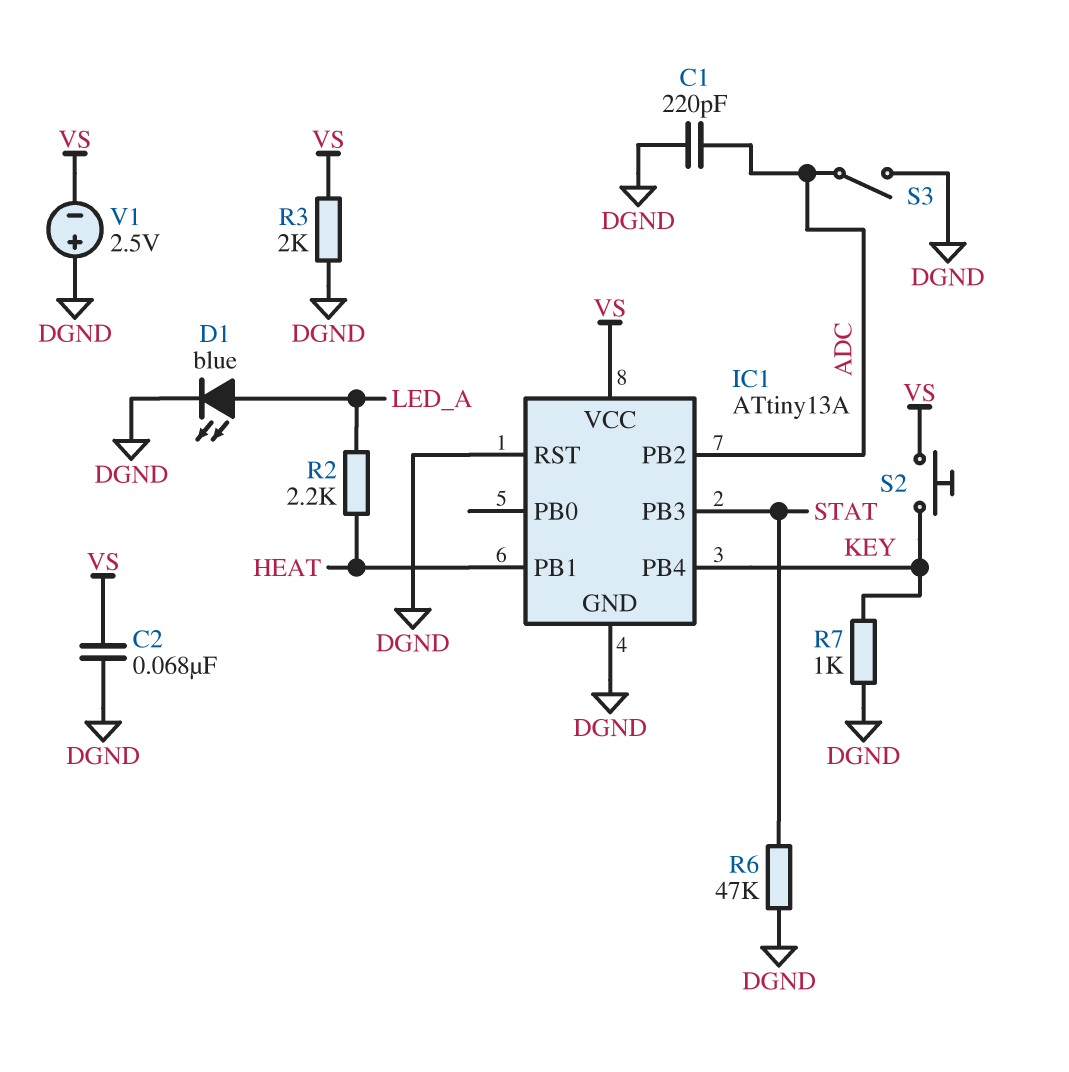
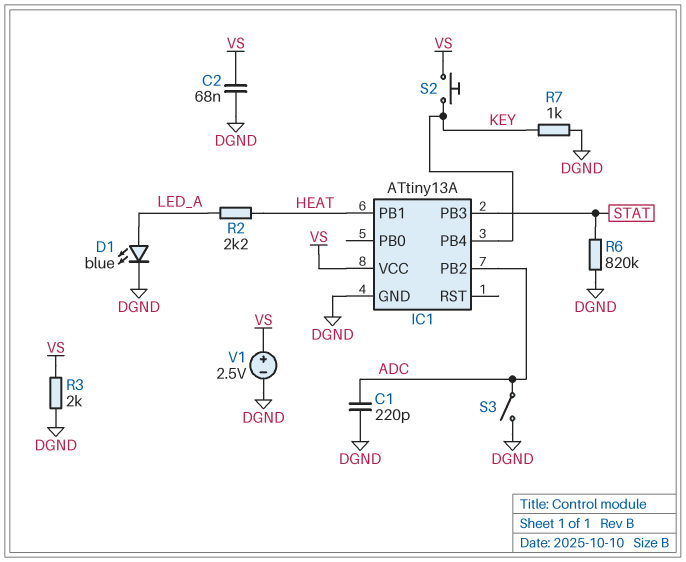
IC1 pin RST: DGND -> none
R6: 47k (DGND, STAT) -> 820k (DGND, STAT)
V1: 2.5V (plus DGND, minus VS) -> 2.5V (plus VS, minus DGND)

